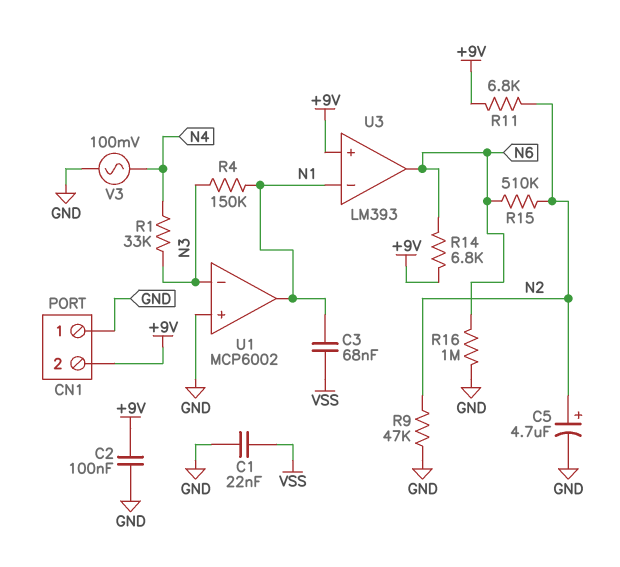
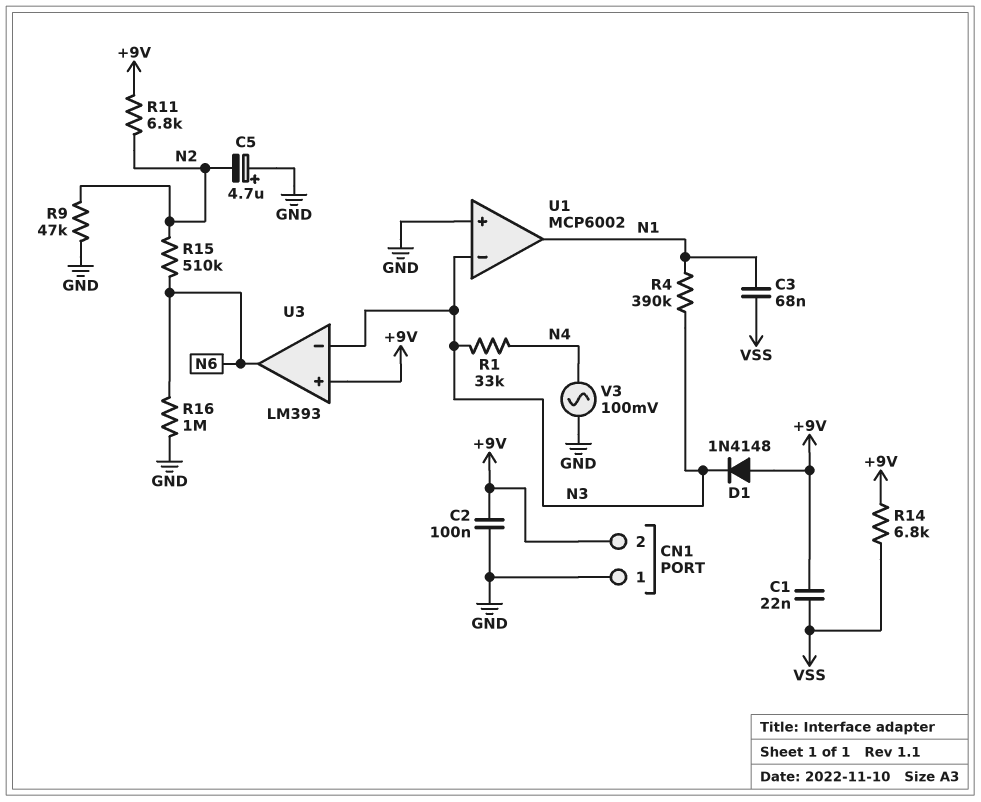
C1: 22nF (GND, VSS) -> 22nF (+9V, VSS)
C5: 4.7uF (plus N2, minus GND) -> 4.7uF (plus GND, minus N2)
D1: none -> diode 1N4148 (A +9V, K N3)
R4: 150k (N1, N3) -> 390k (N1, N3)
R14: 6.8k (+9V, N6) -> 6.8k (+9V, VSS)
U3 pin in-: N1 -> N3

